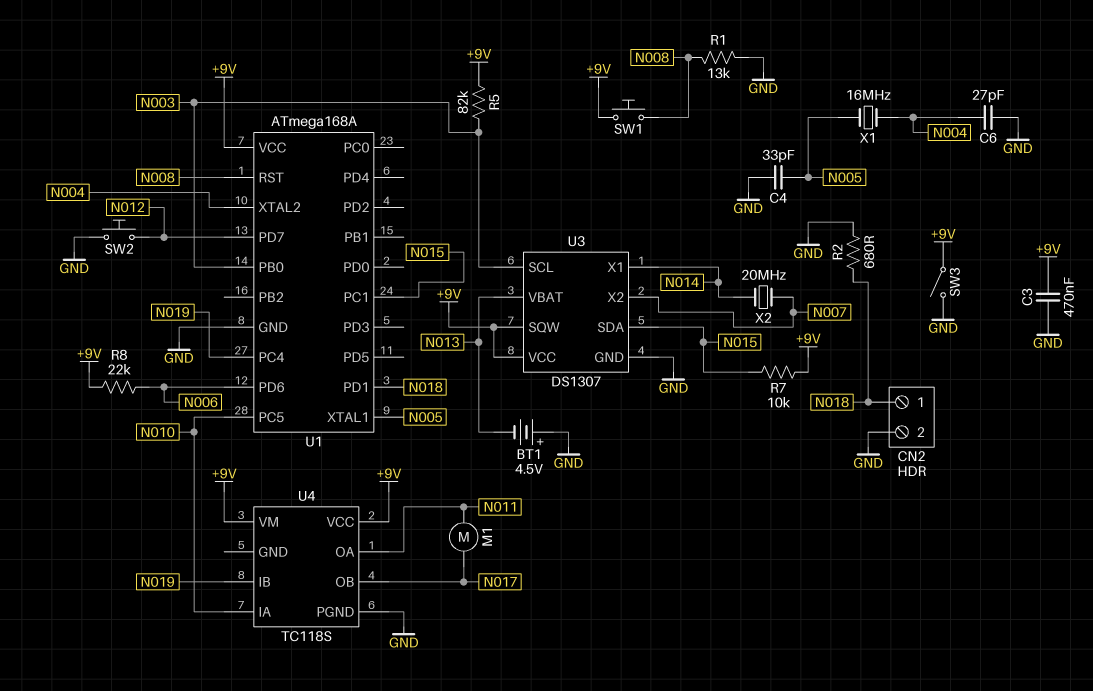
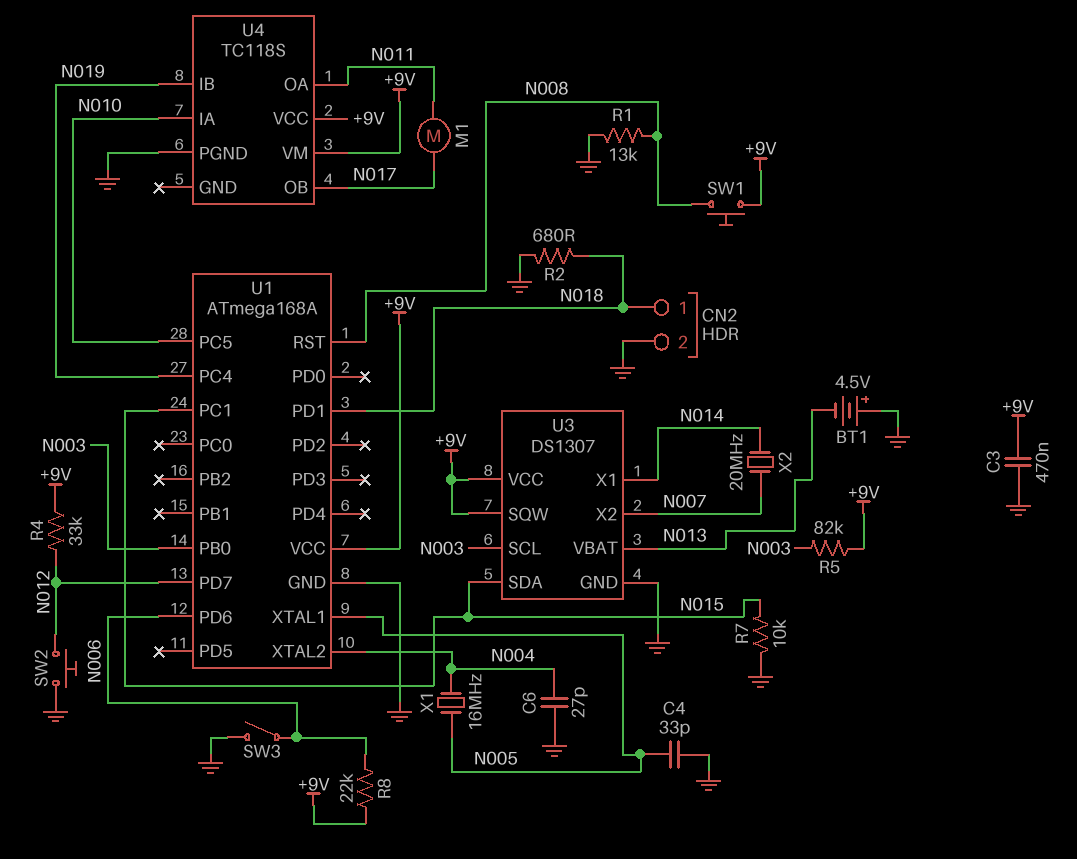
R4: none -> 33k (+9V, N012)
R7: 10k (+9V, N015) -> 10k (GND, N015)
SW3: switch (+9V, GND) -> switch (GND, N006)

